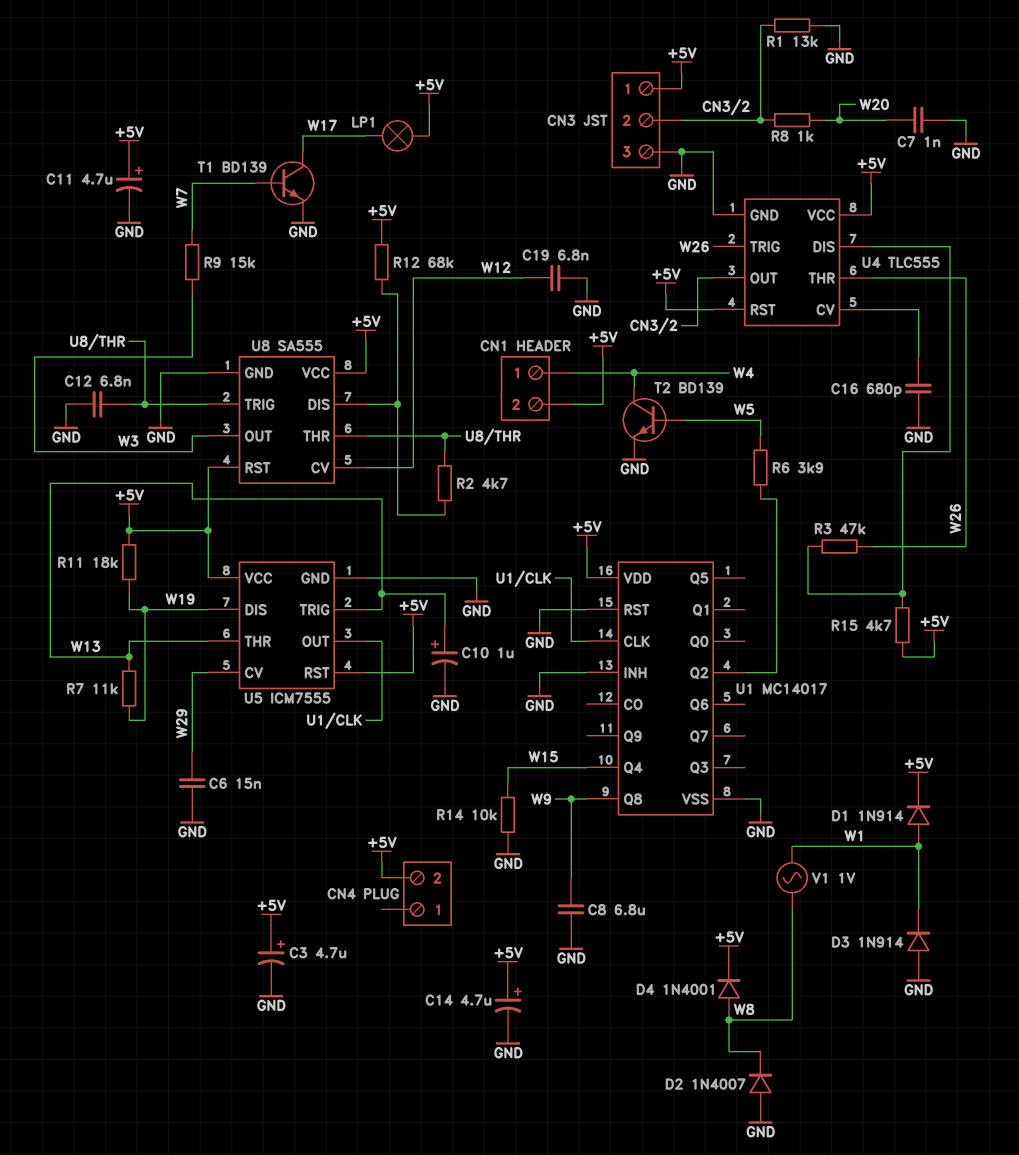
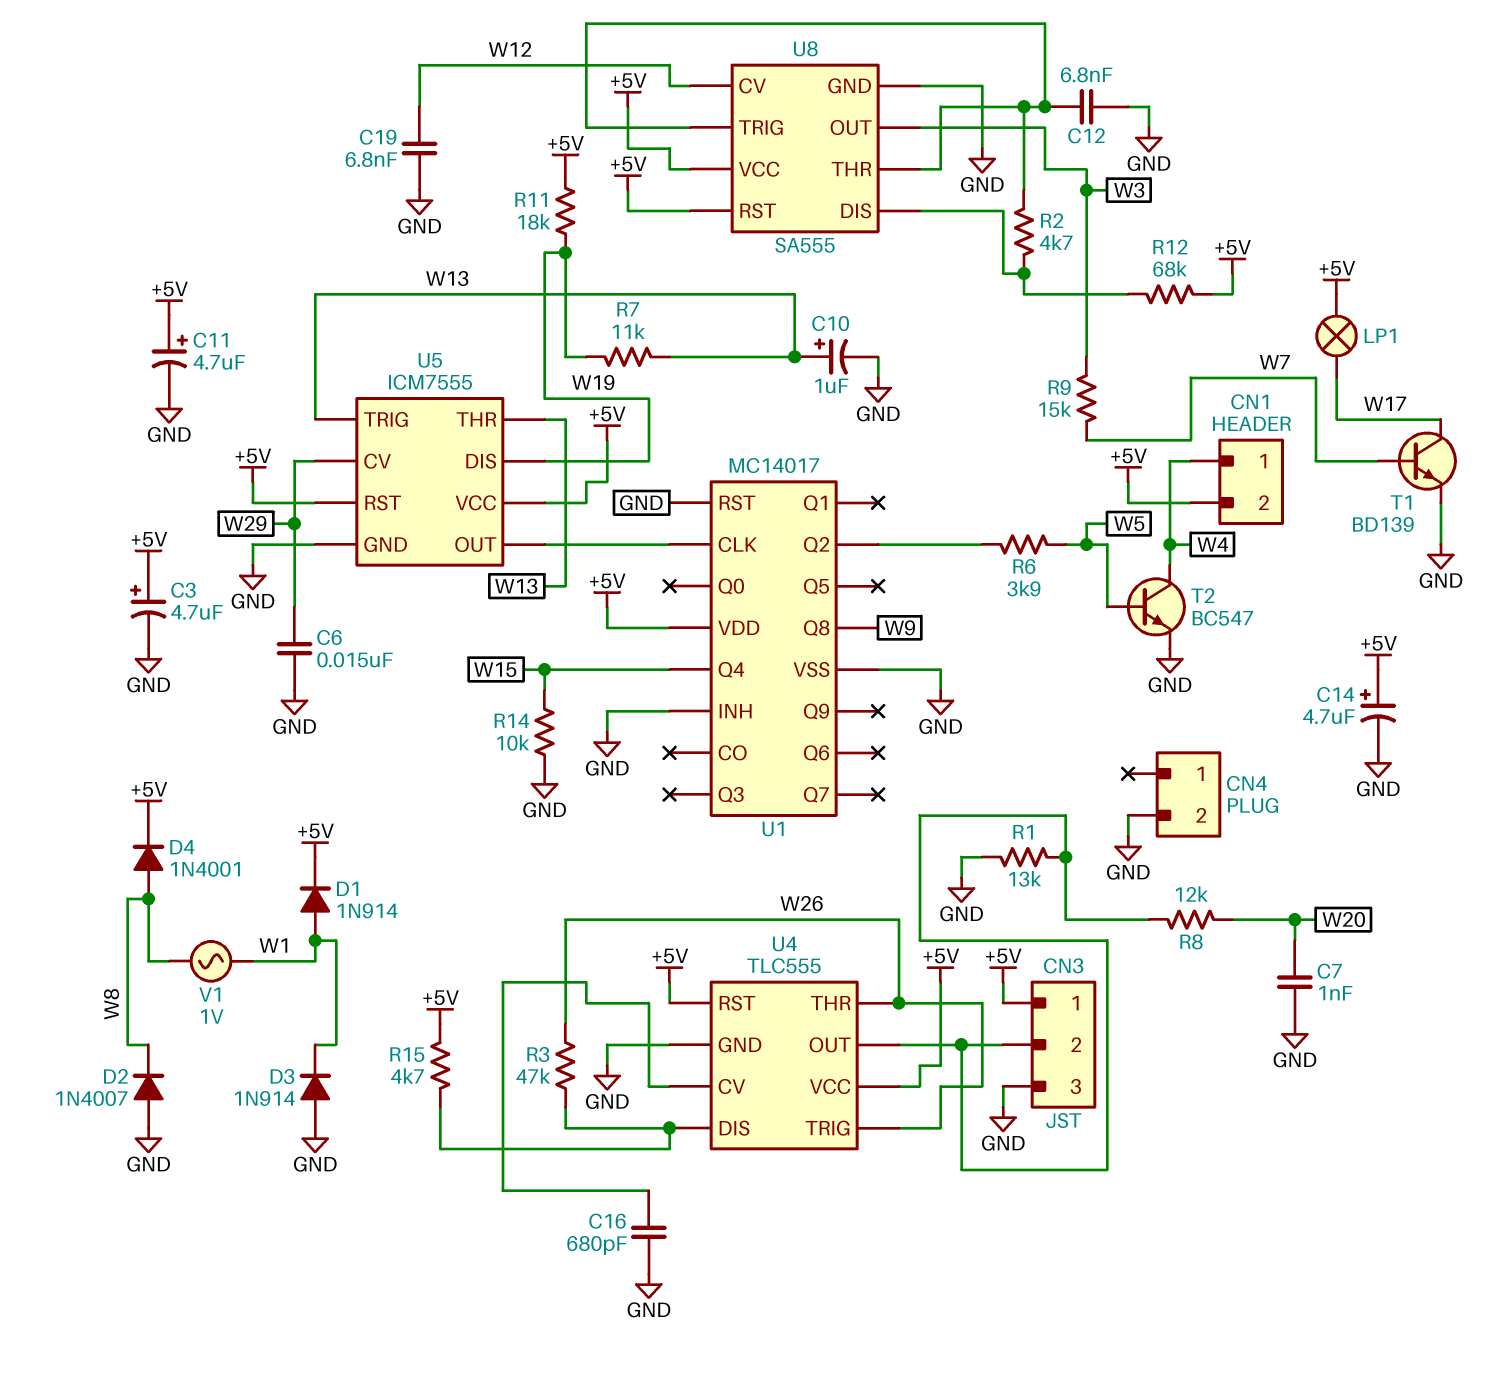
C8: 6.8uF (GND, W9) -> none
CN4 pin 2: +5V -> GND
R8: 1k (CN3/2, W20) -> 12k (CN3/2, W20)
T2: NPN BD139 (B W5, C W4, E GND) -> NPN BC547 (B W5, C W4, E GND)

